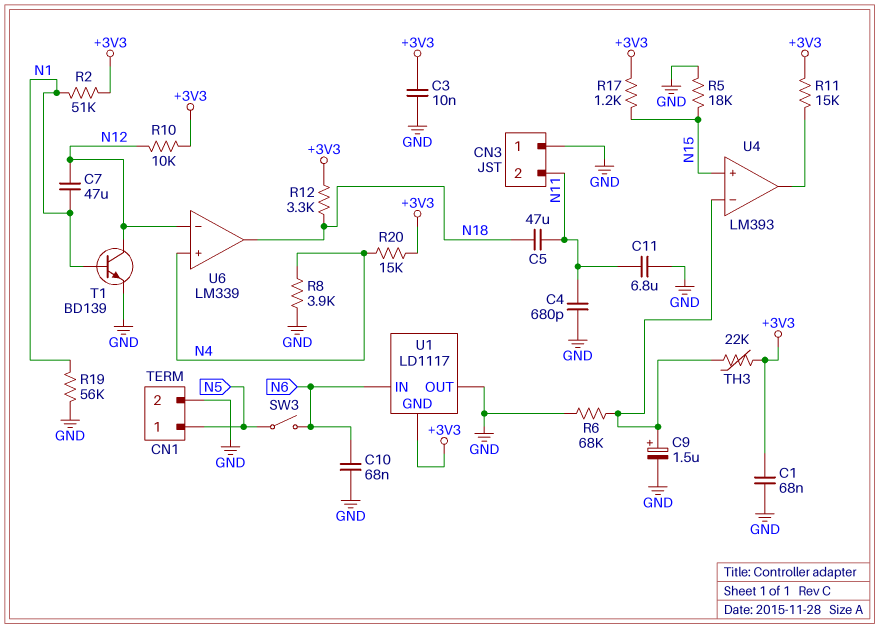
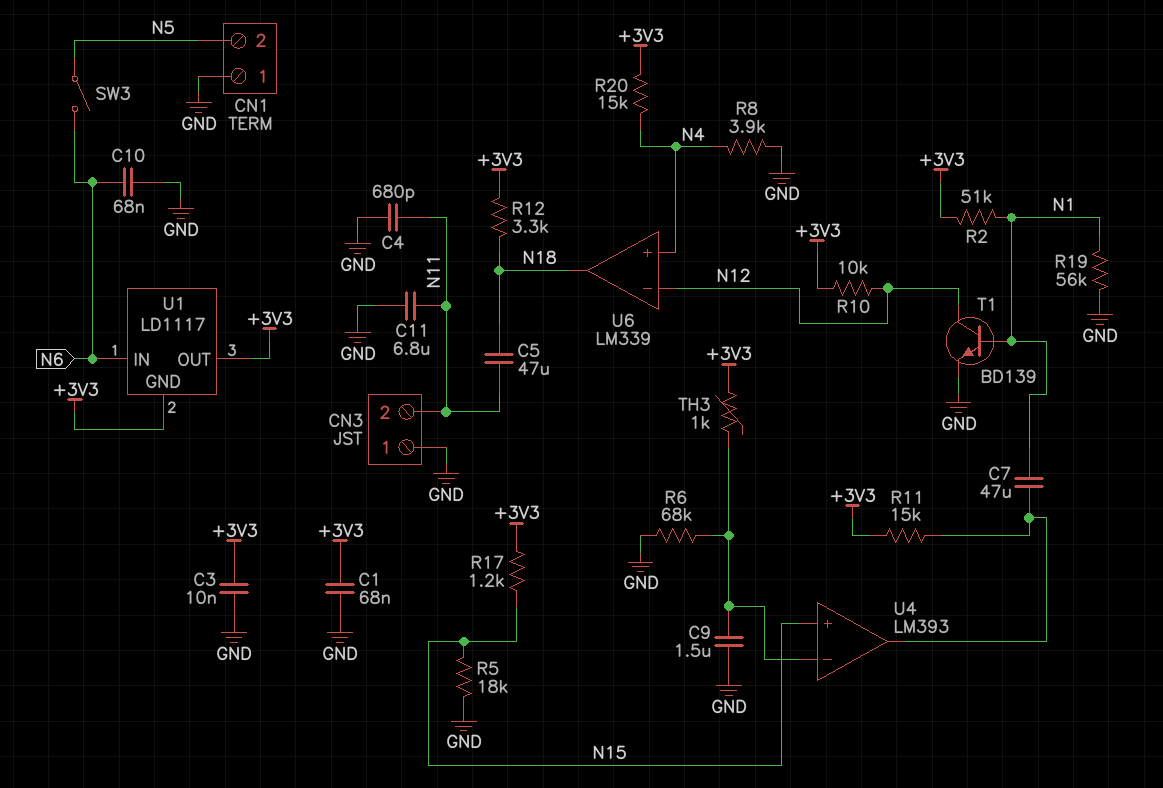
C7: 47uF (N1, N12) -> 47uF (N1, U4/out)
C9: 1.5uF (plus U4/in-, minus GND) -> 1.5uF (GND, U4/in-)
CN1 pin 1: N5 -> GND
CN1 pin 2: GND -> N5
TH3: 22k (+3V3, U4/in-) -> 1k (+3V3, U4/in-)
U1 pin OUT: GND -> +3V3

